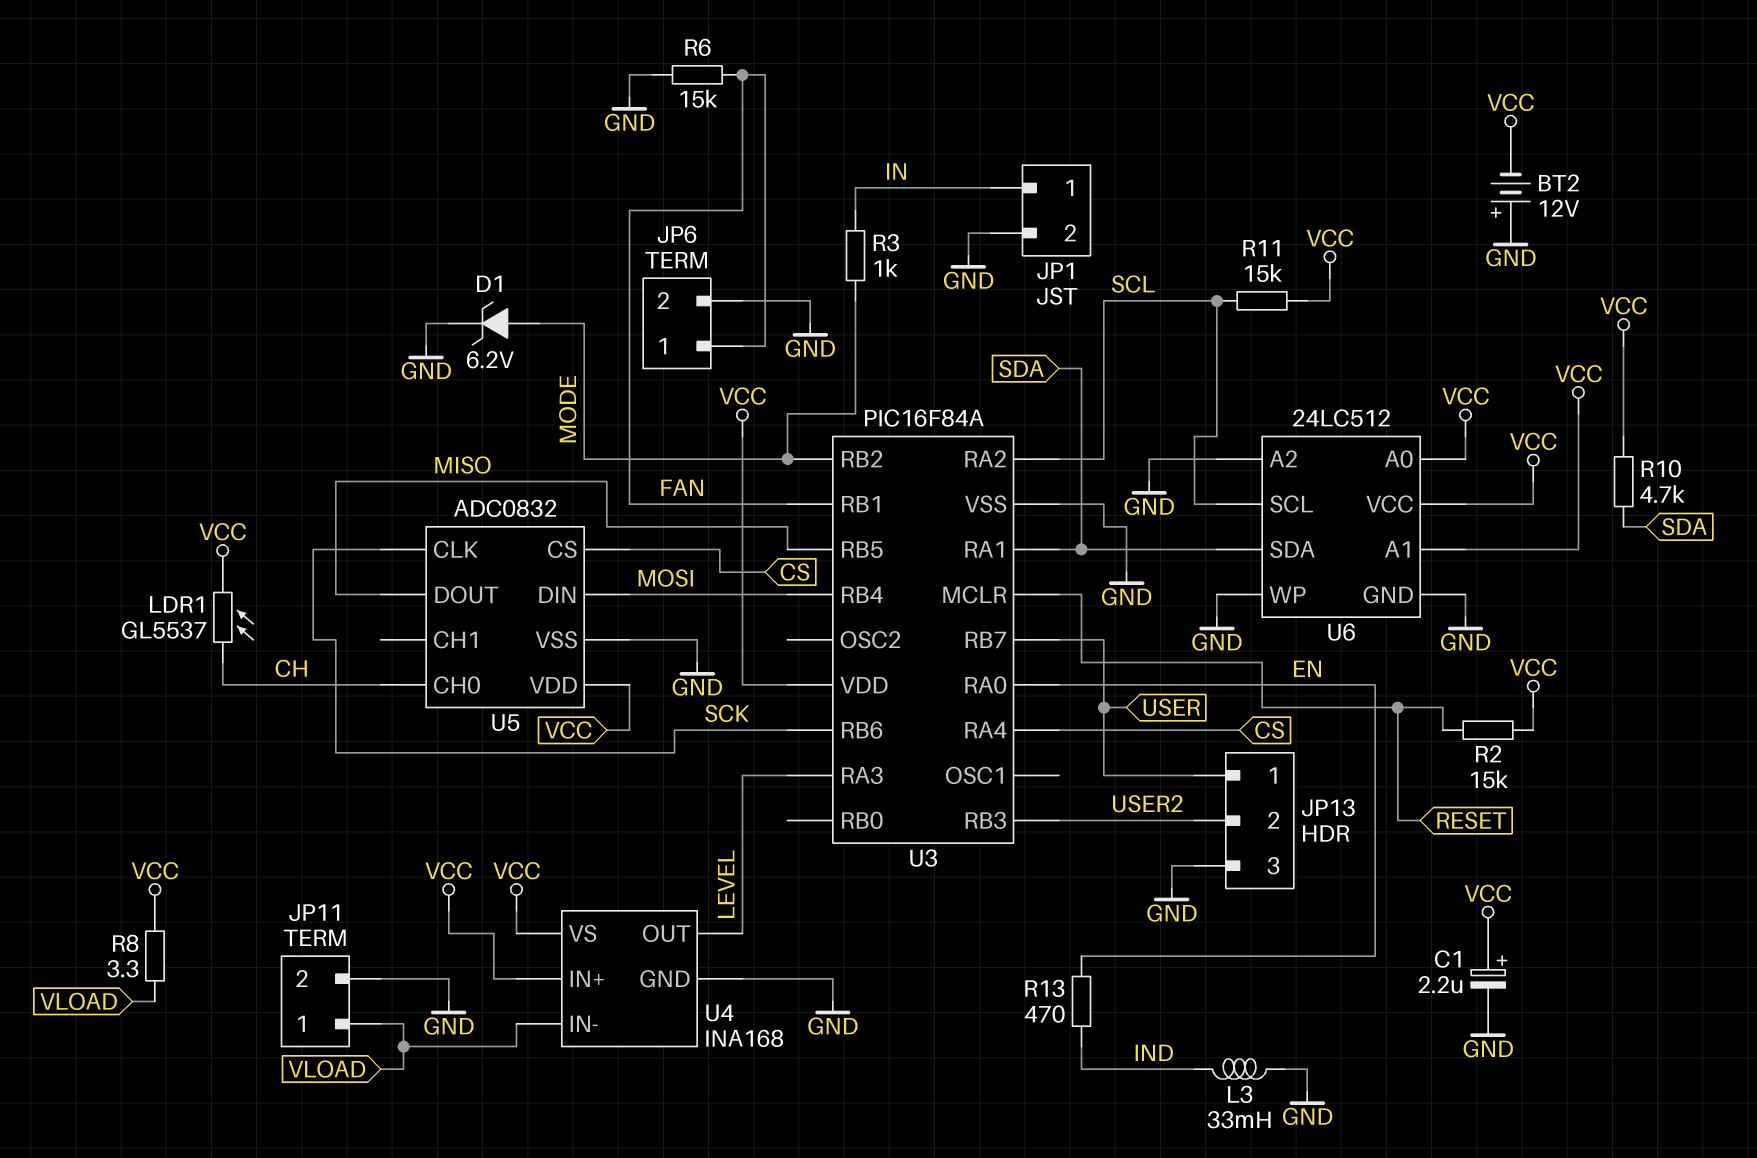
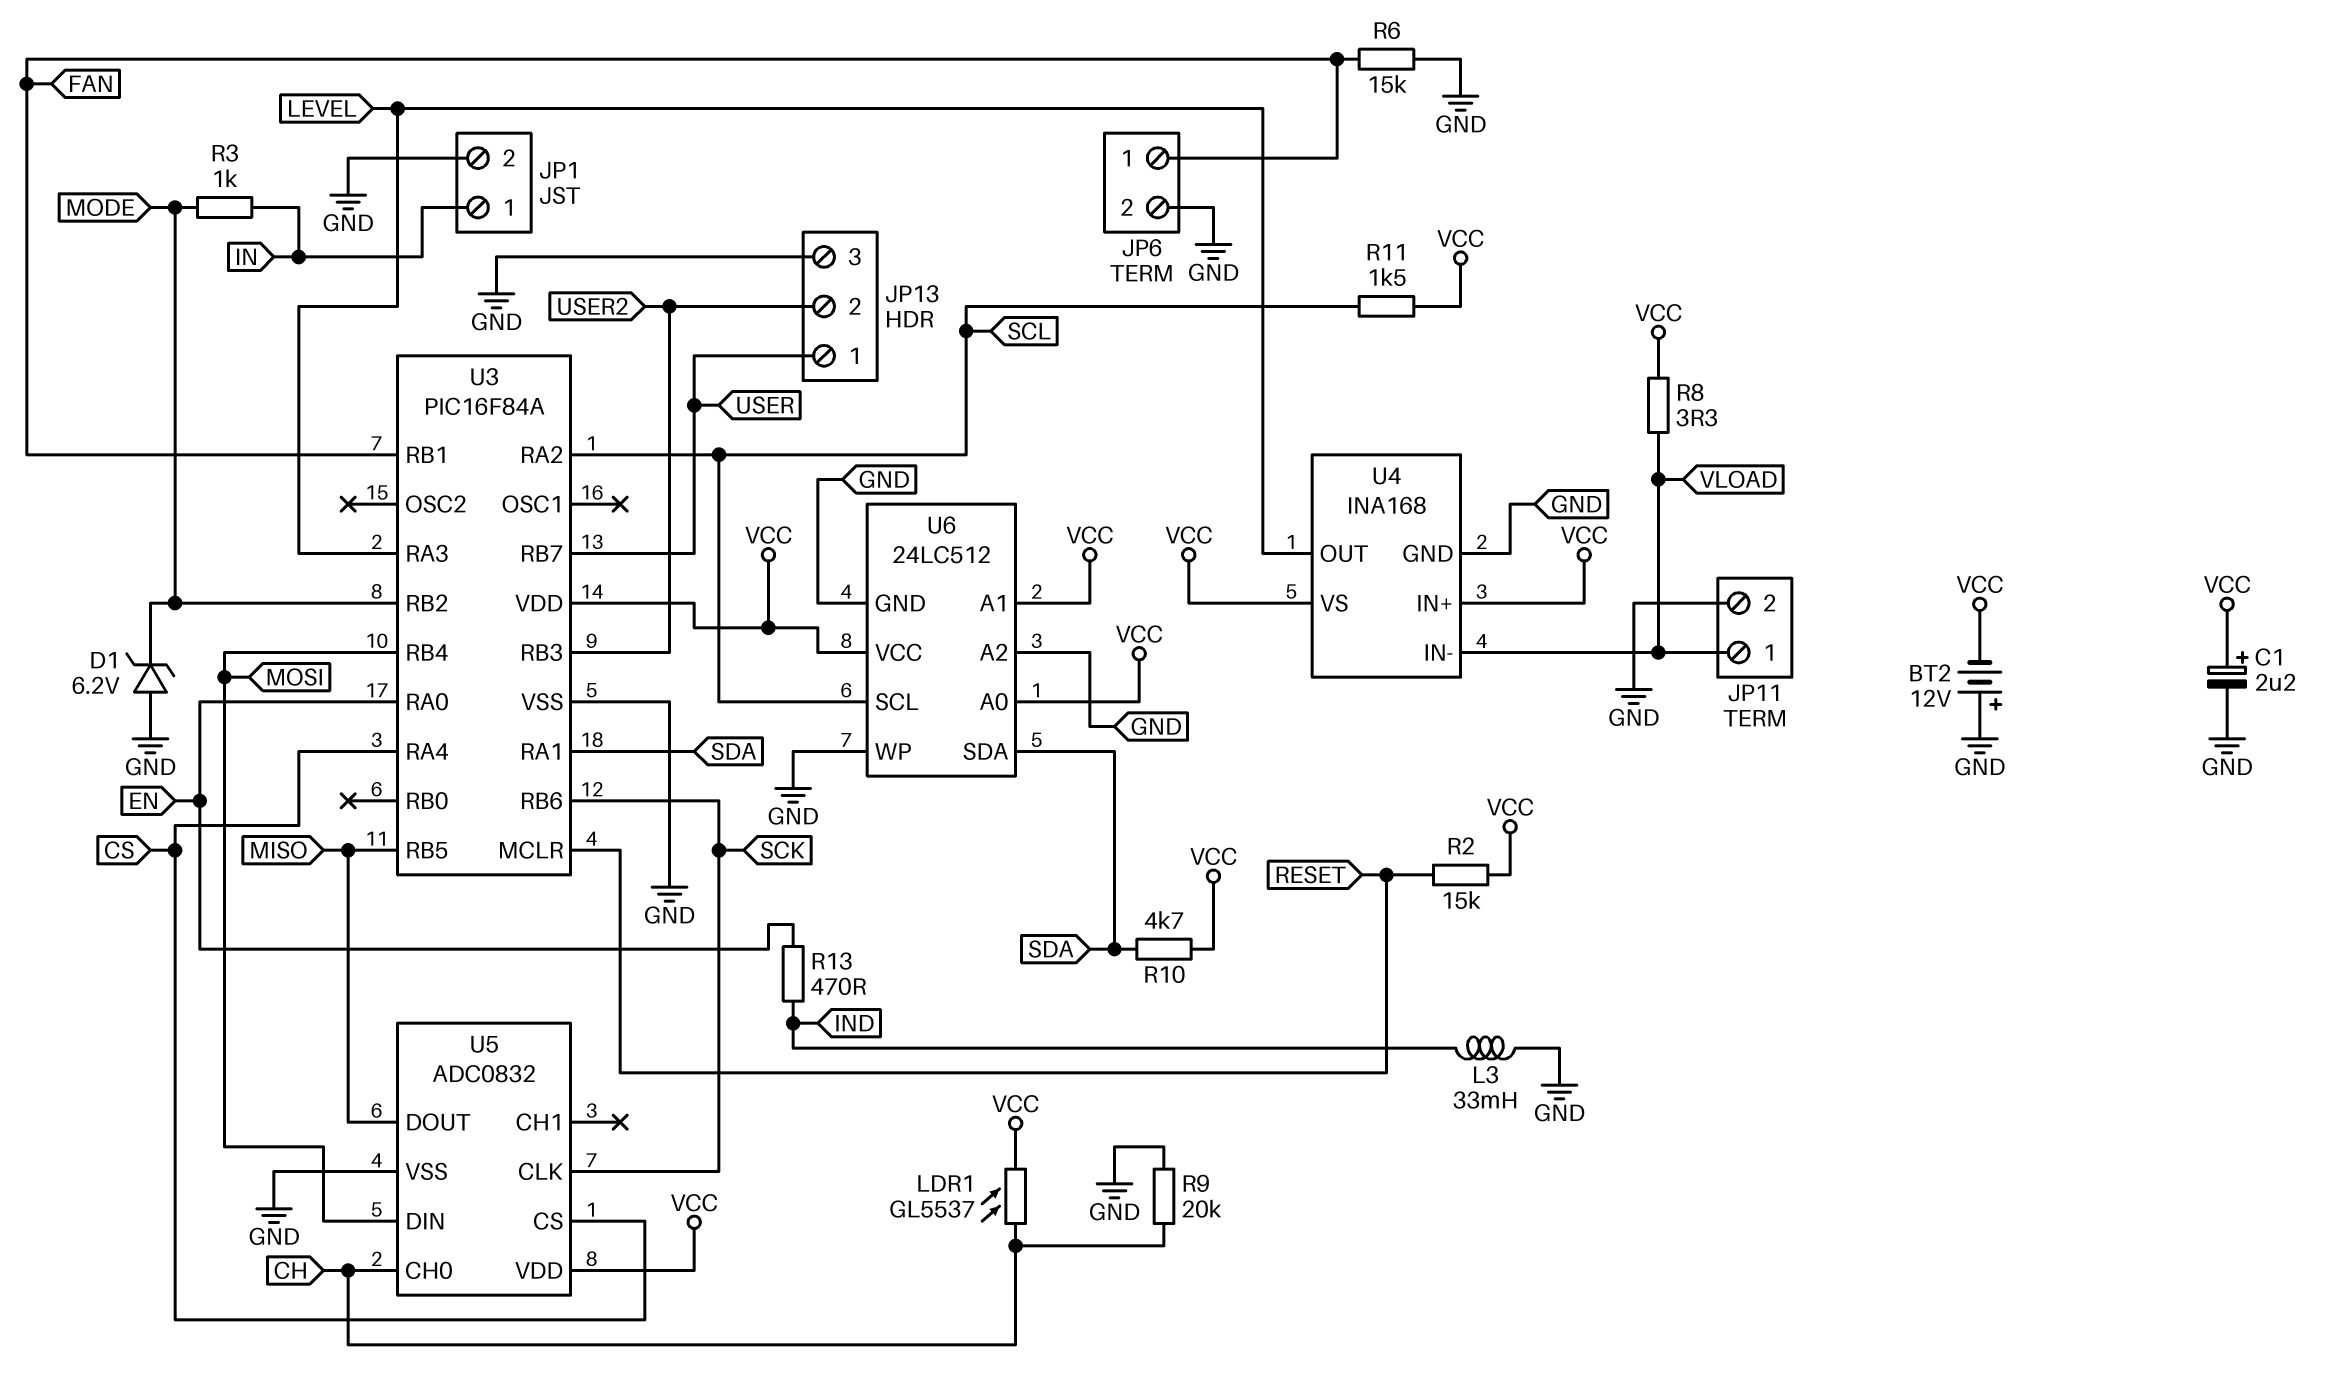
D1: zener 6.2V (A MODE, K GND) -> zener 6.2V (A GND, K MODE)
R9: none -> 20k (CH, GND)
R11: 15k (SCL, VCC) -> 1.5k (SCL, VCC)

